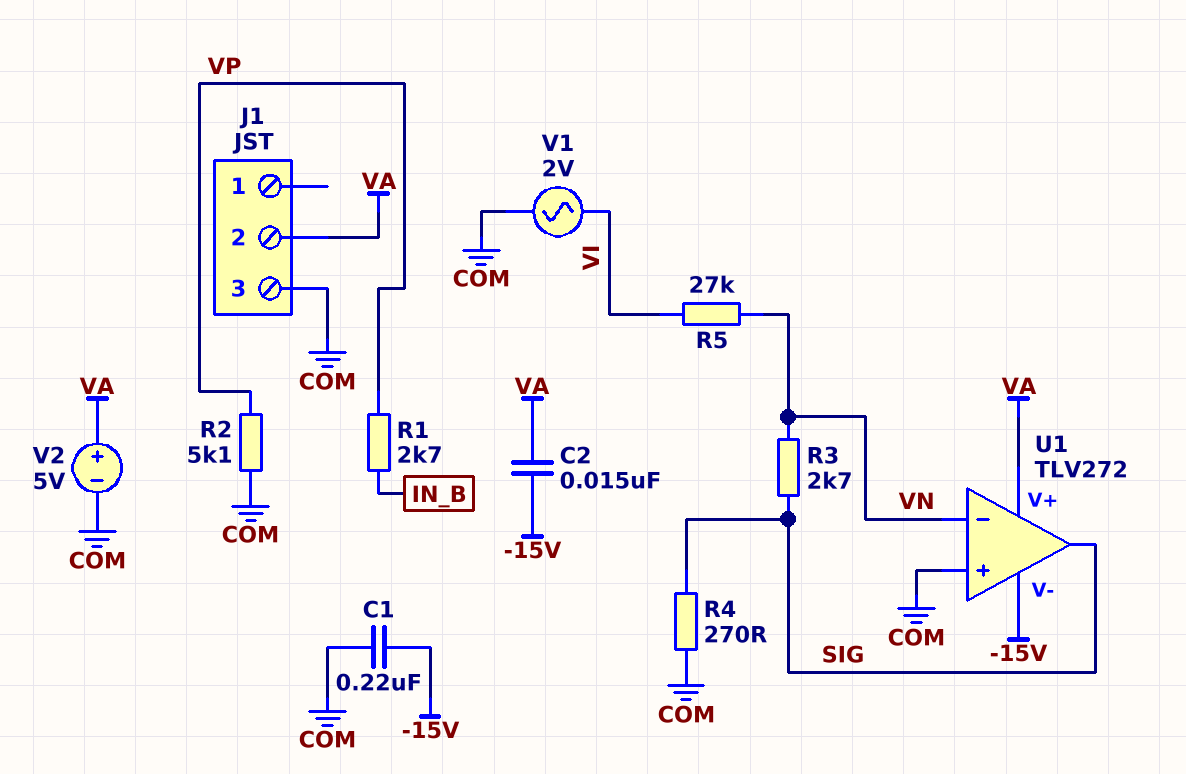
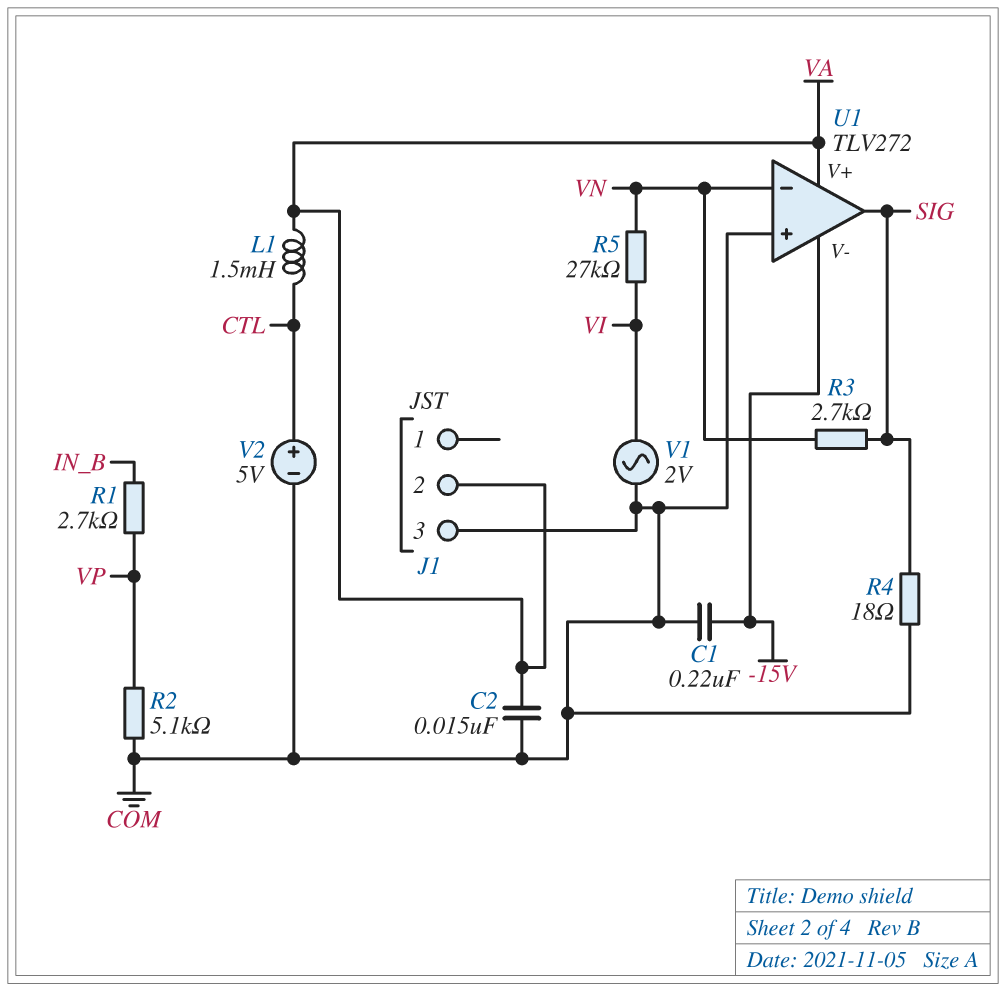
C2: 15nF (-15V, VA) -> 15nF (COM, VA)
L1: none -> 1.5mH (CTL, VA)
R4: 270 (COM, SIG) -> 18 (COM, SIG)
V2: 5V (plus VA, minus COM) -> 5V (plus CTL, minus COM)

